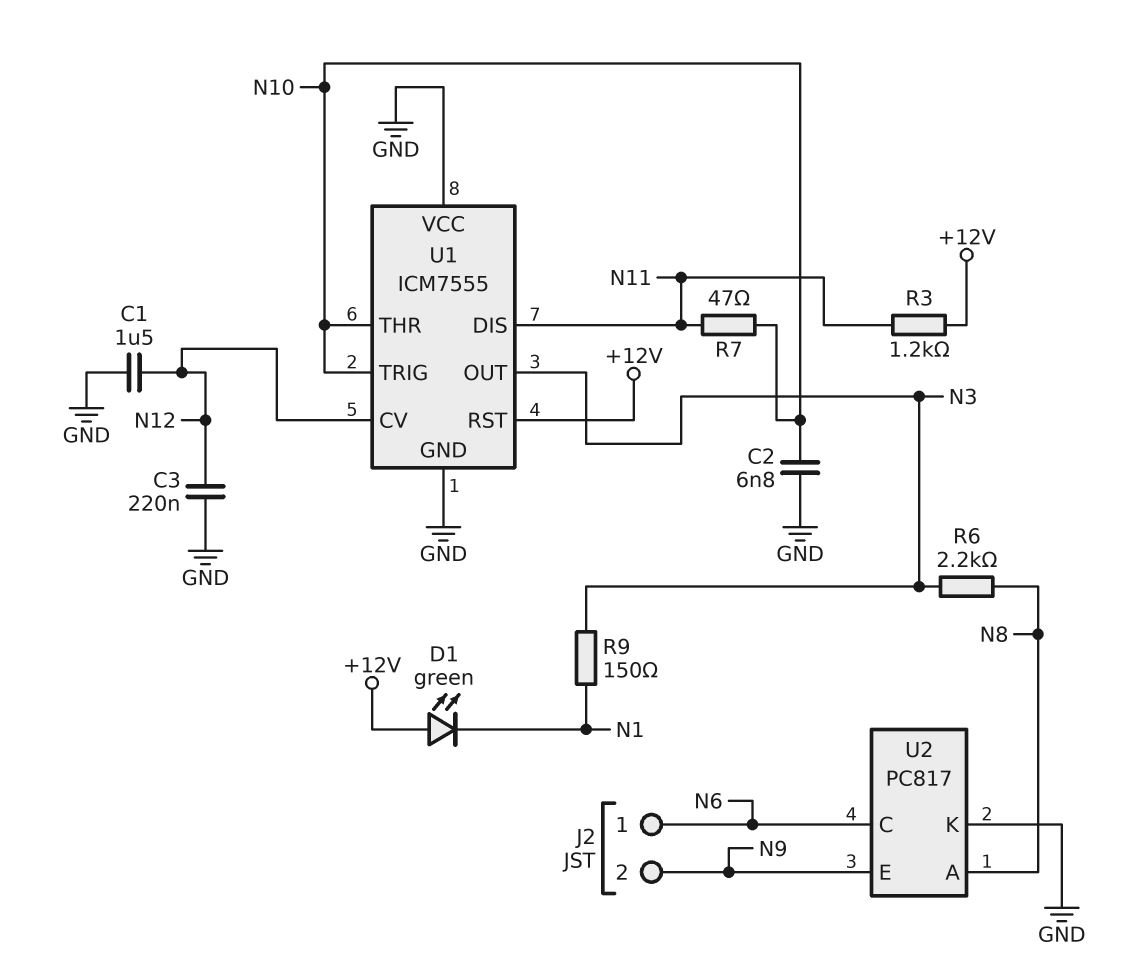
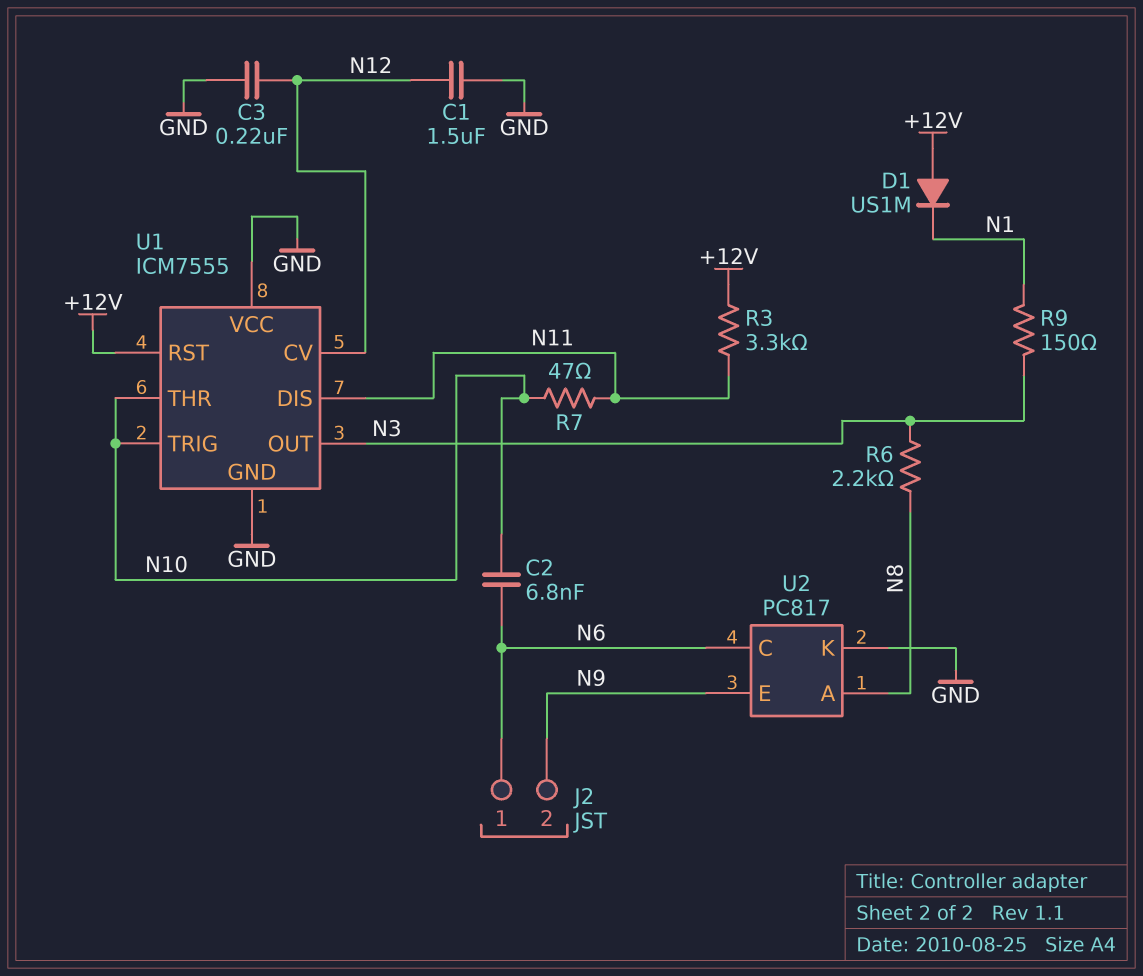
C2: 6.8nF (GND, N10) -> 6.8nF (N6, N10)
D1: LED green (A +12V, K N1) -> diode US1M (A +12V, K N1)
R3: 1.2k (+12V, N11) -> 3.3k (+12V, N11)

